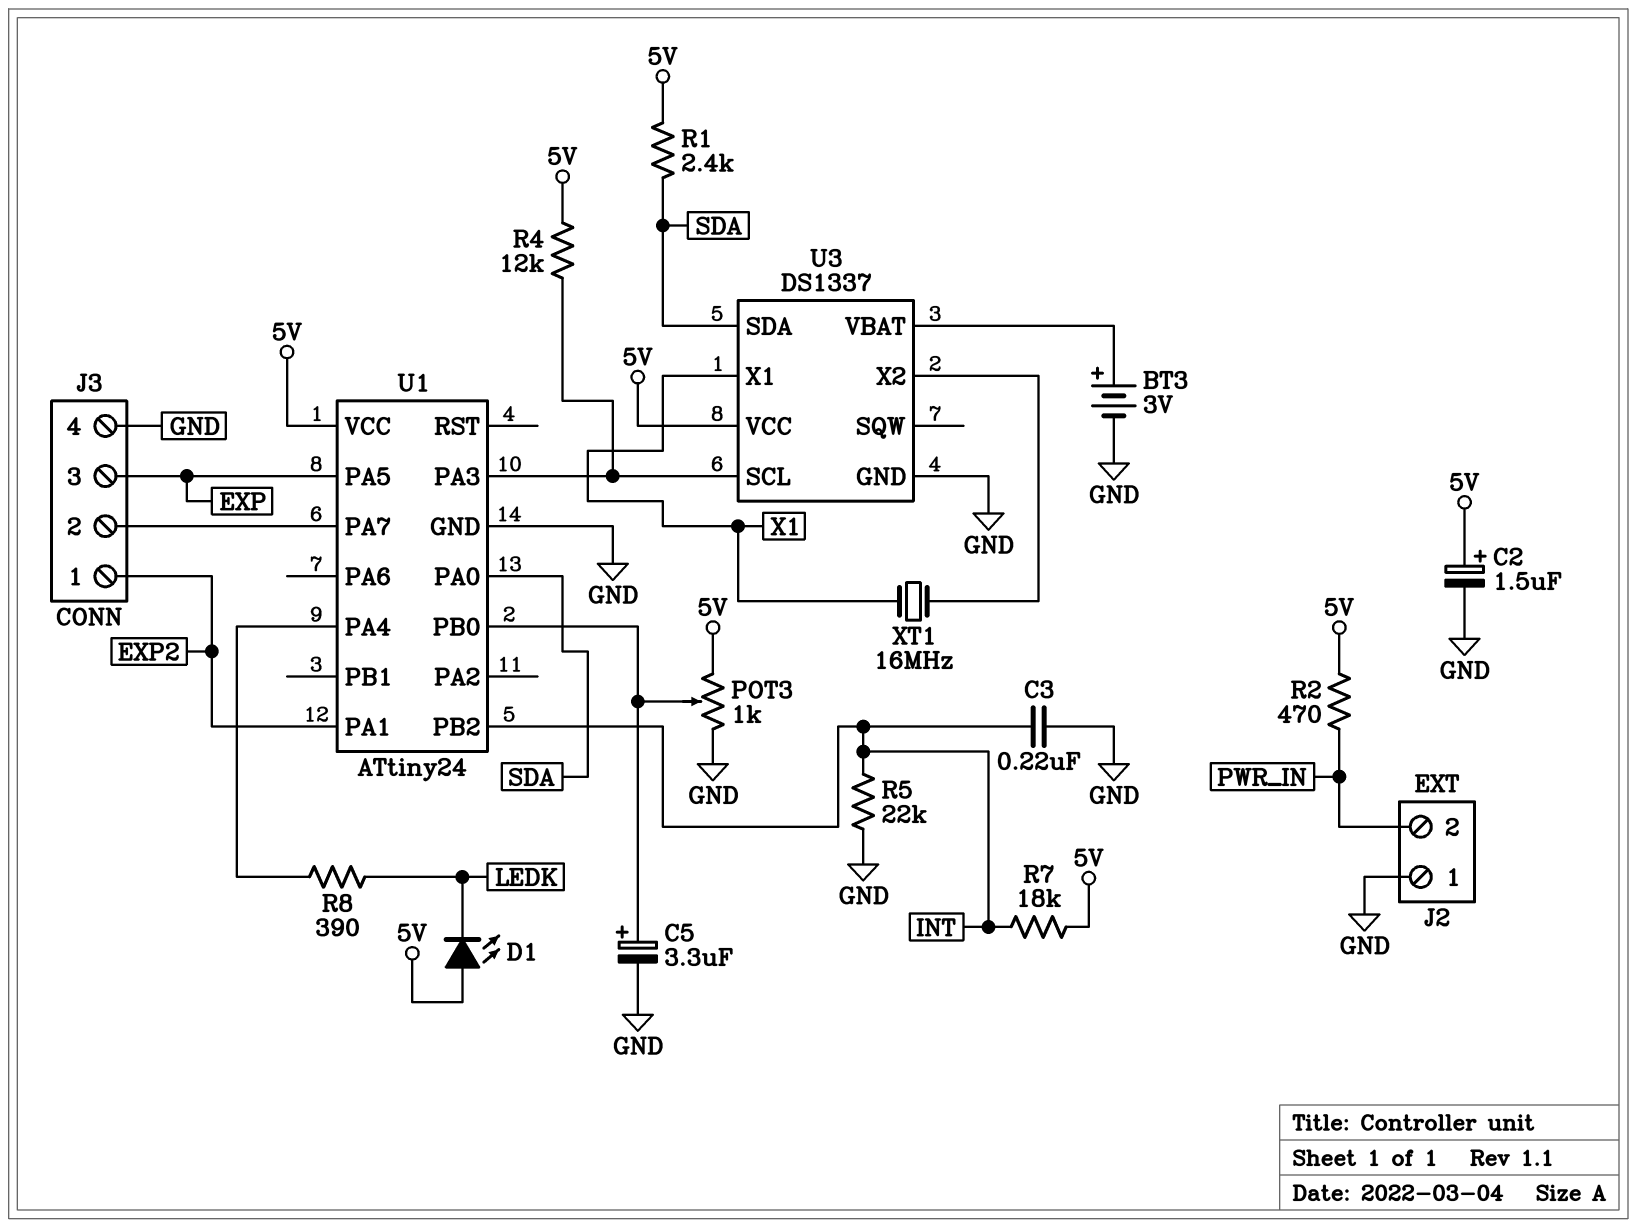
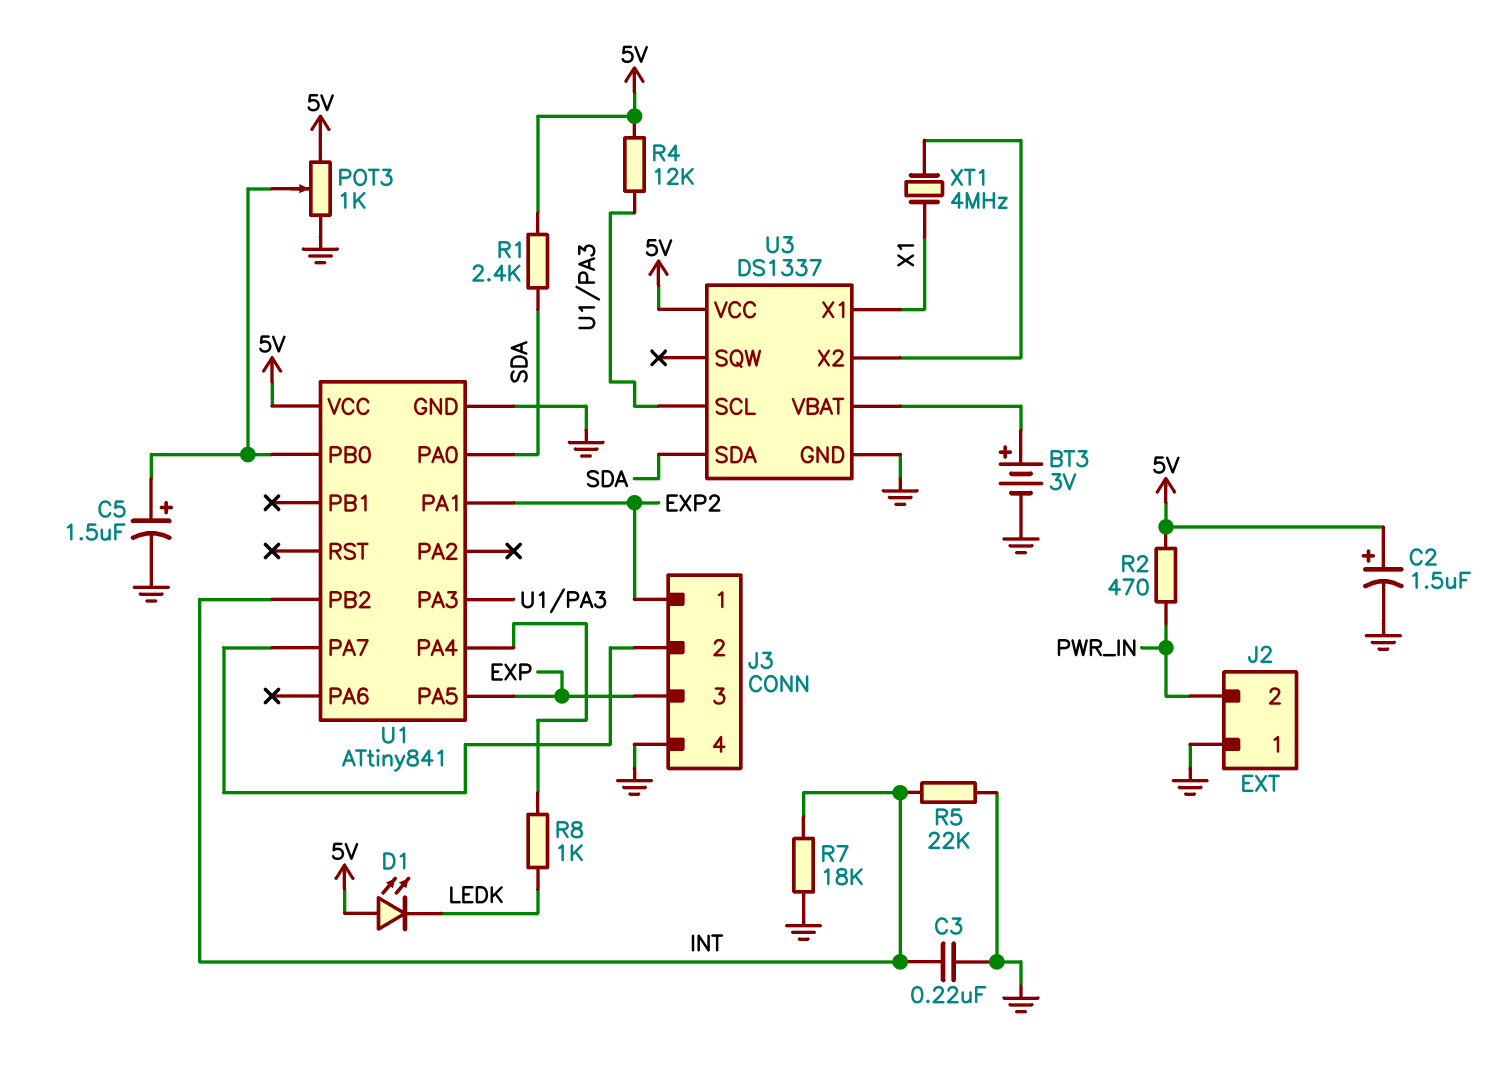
C5: 3.3uF (plus U1/PB0, minus GND) -> 1.5uF (plus U1/PB0, minus GND)
R7: 18k (5V, INT) -> 18k (GND, INT)
R8: 390 (LEDK, U1/PA4) -> 1k (LEDK, U1/PA4)
U1: ATtiny24 -> ATtiny841
XT1: 16MHz (U3/X2, X1) -> 4MHz (U3/X2, X1)

